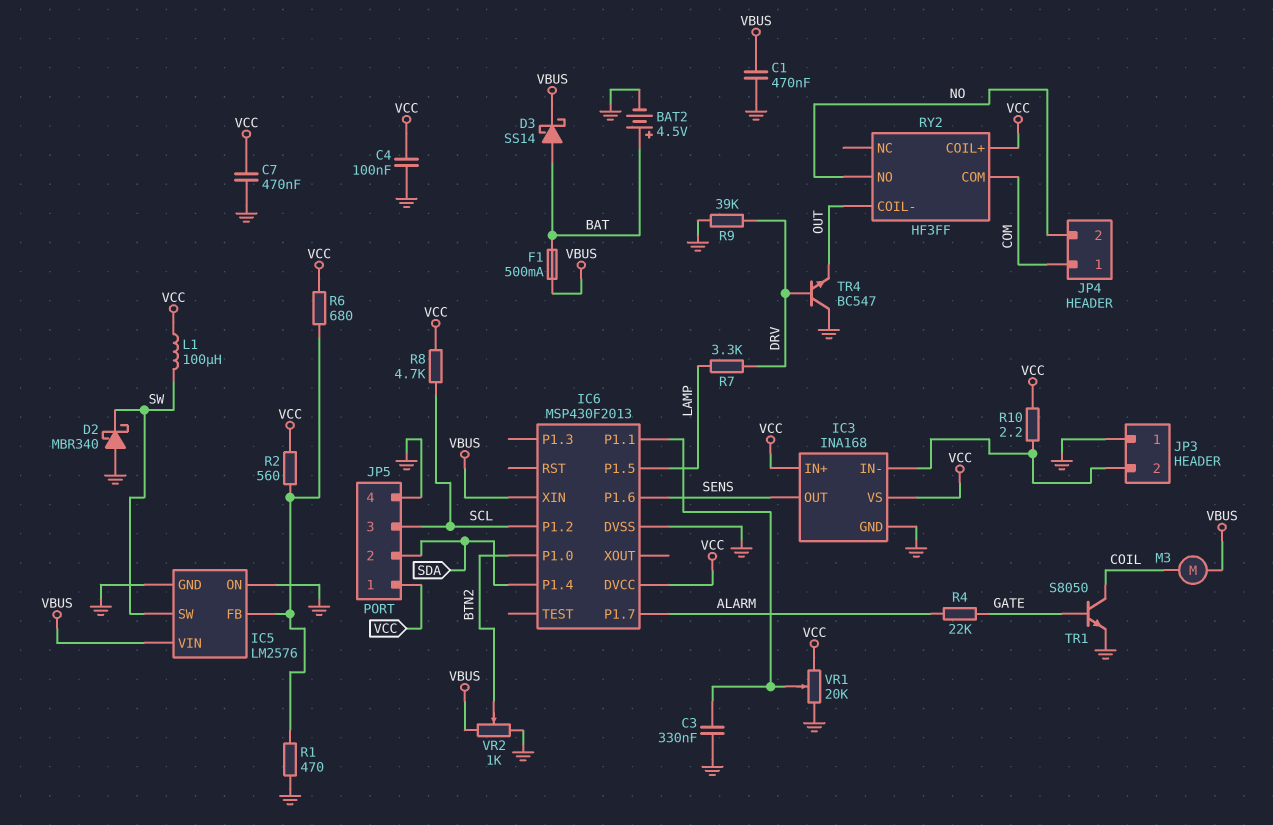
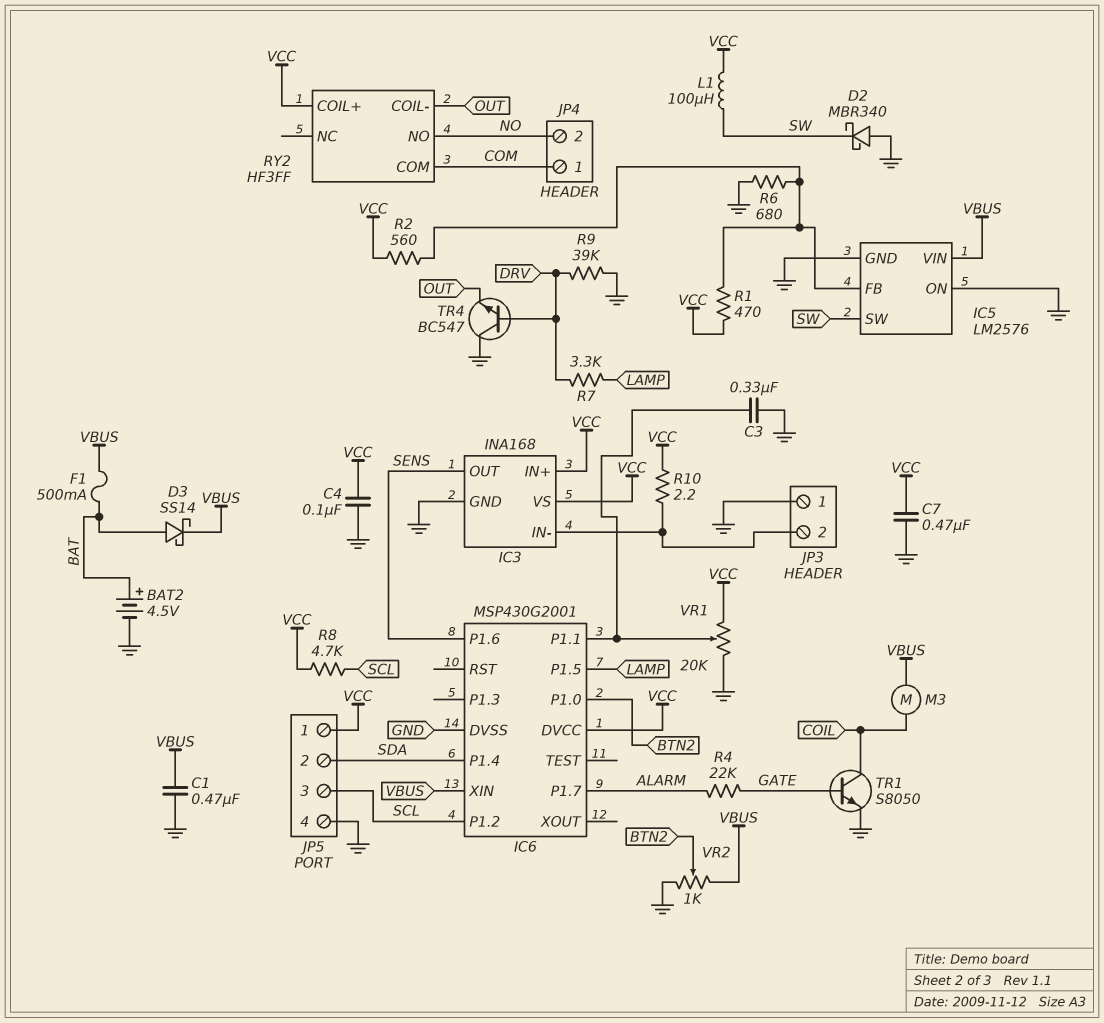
IC6: MSP430F2013 -> MSP430G2001
R1: 470 (GND, IC5/FB) -> 470 (IC5/FB, VCC)
R6: 680 (IC5/FB, VCC) -> 680 (GND, IC5/FB)

